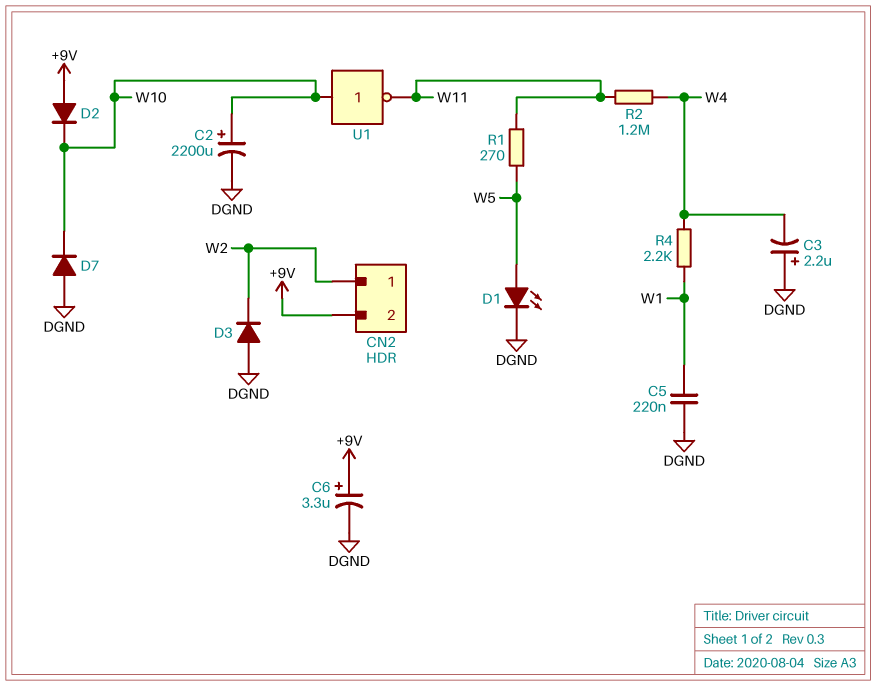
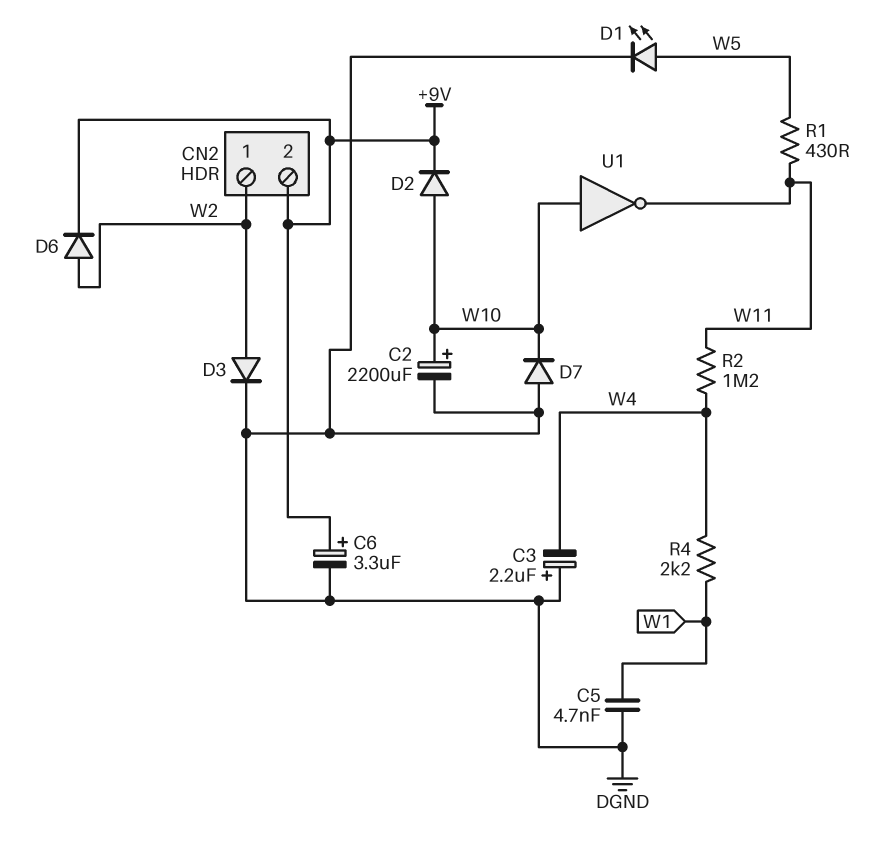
C5: 220nF (DGND, W1) -> 4.7nF (DGND, W1)
D2: diode (A +9V, K W10) -> diode (A W10, K +9V)
D3: diode (A DGND, K W2) -> diode (A W2, K DGND)
D6: none -> diode (A W2, K +9V)
R1: 270 (W5, W11) -> 430 (W5, W11)

